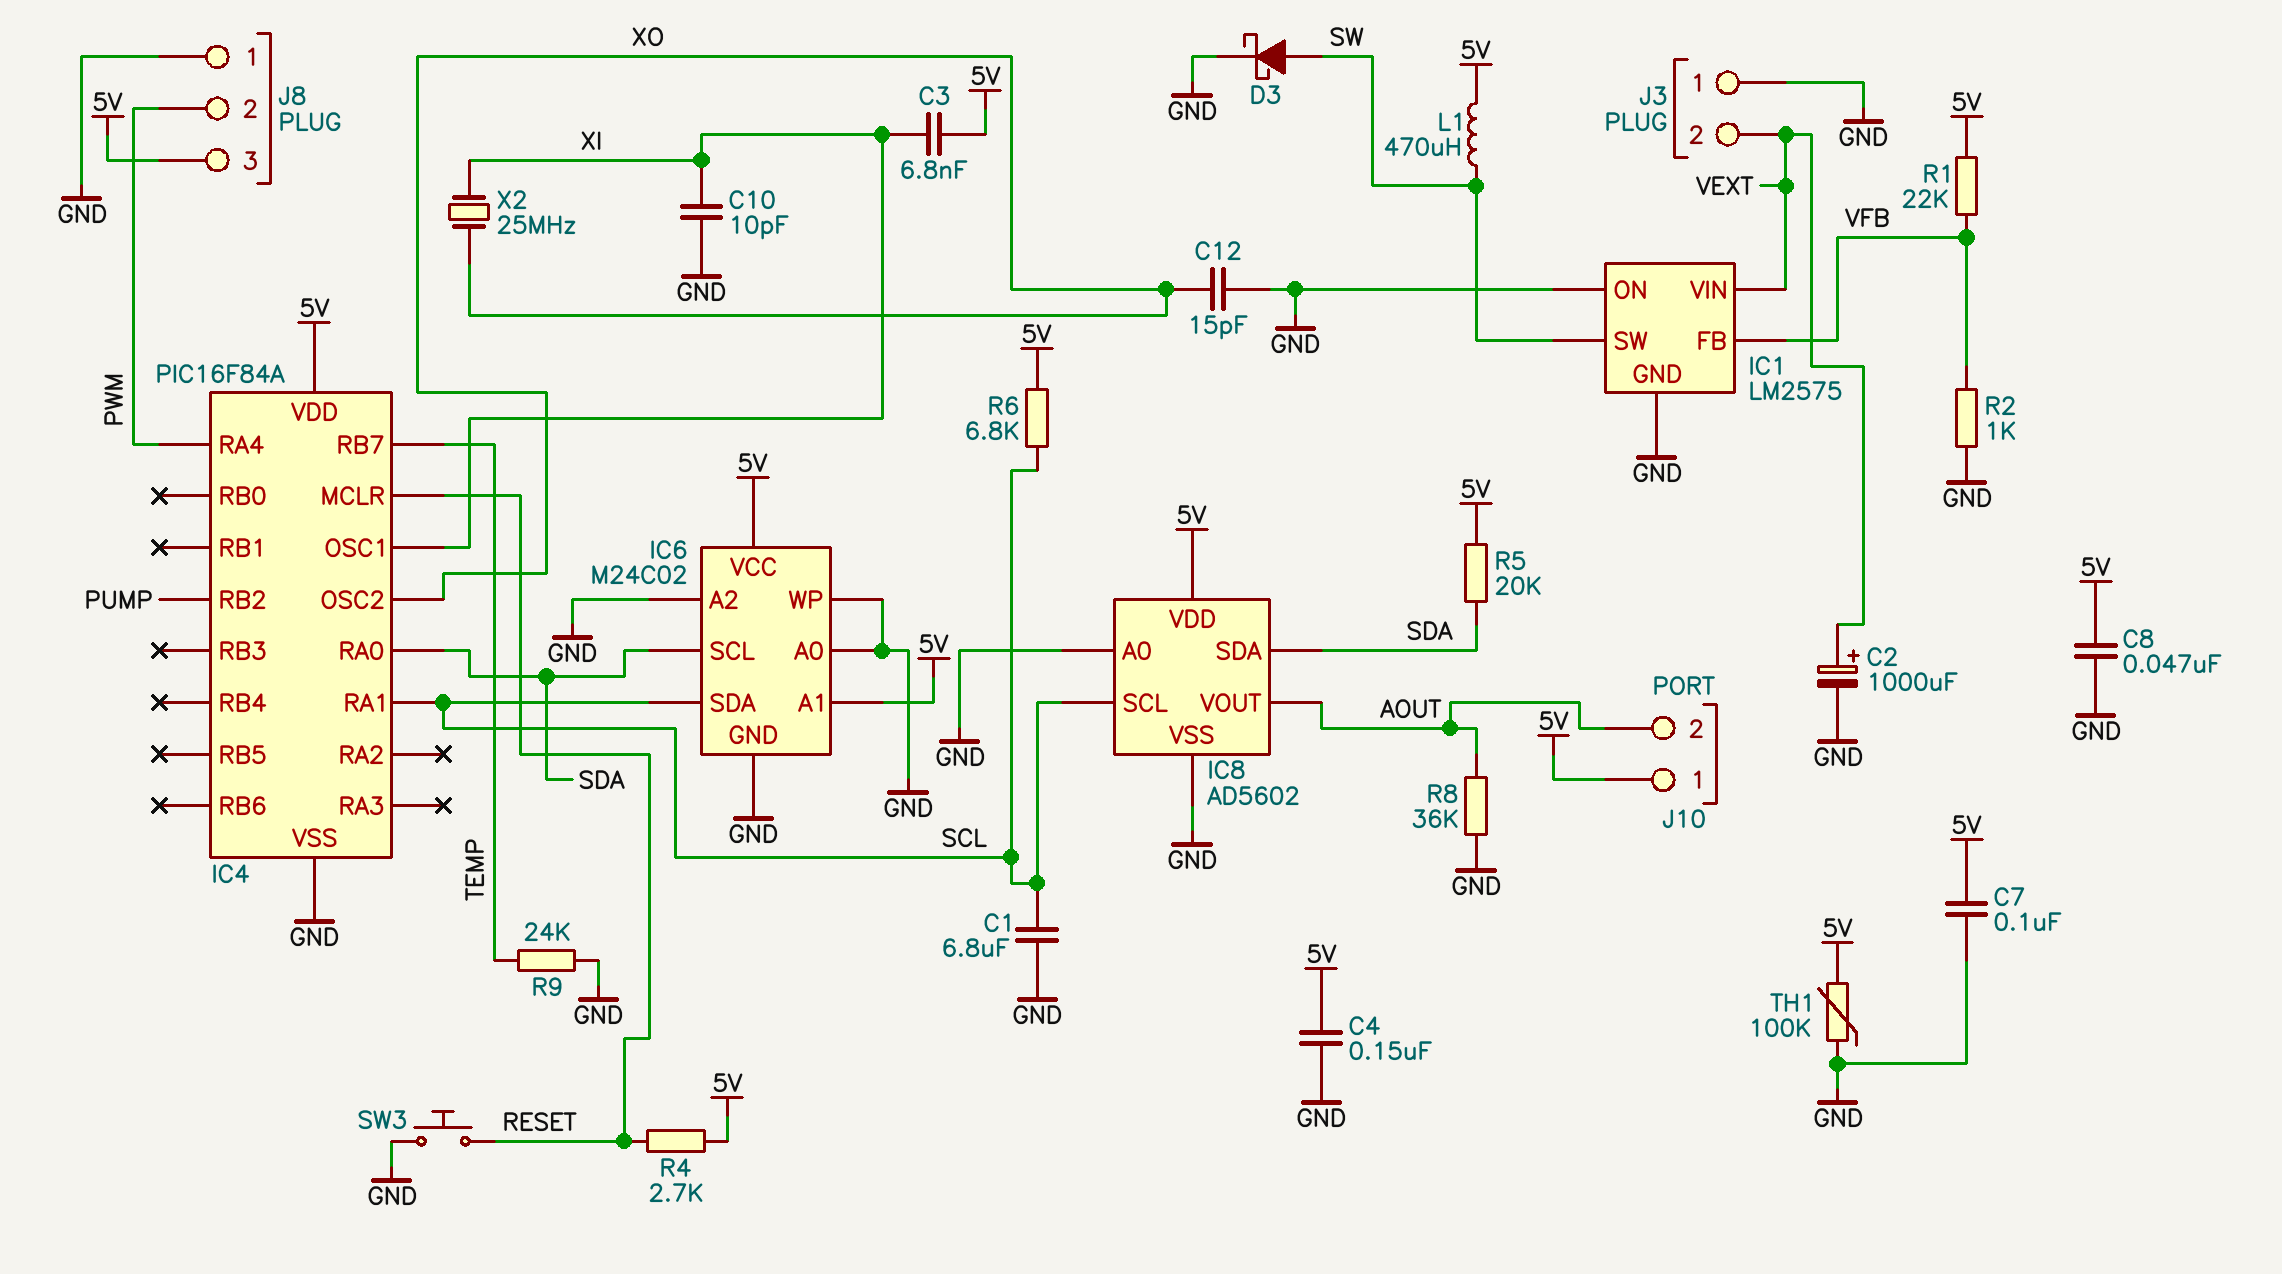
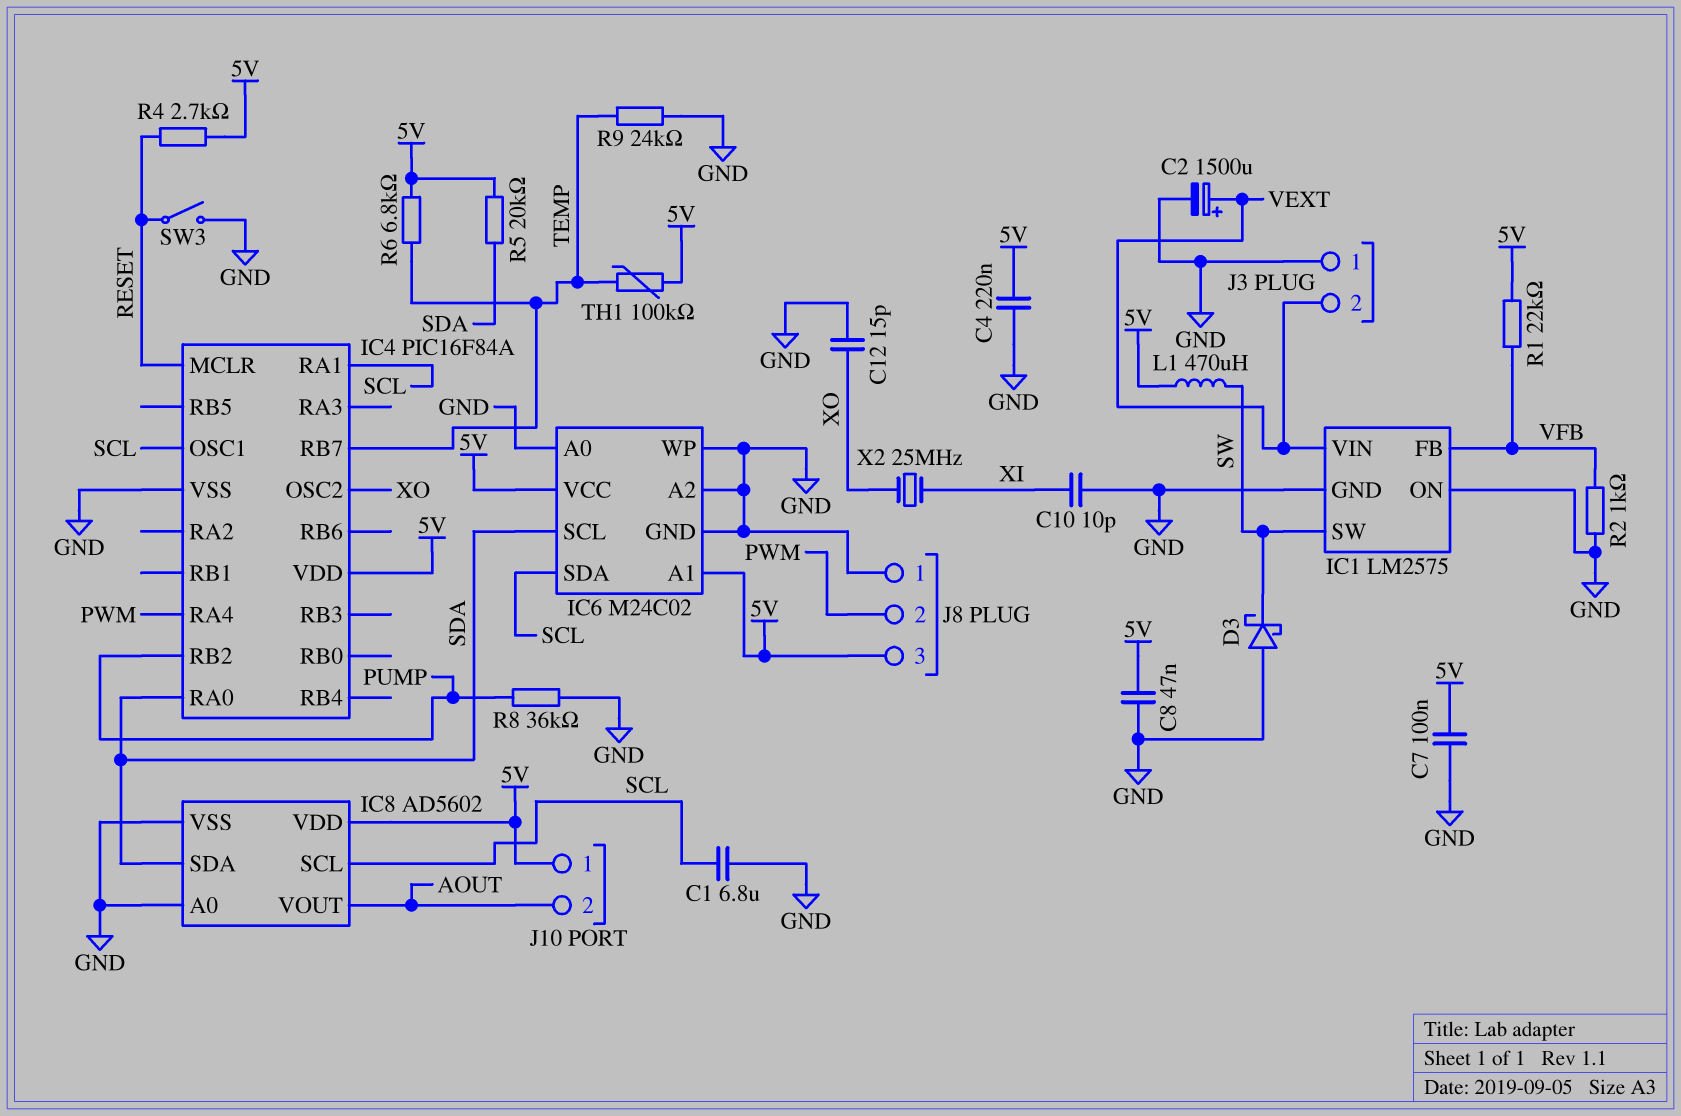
C2: 1000uF (plus VEXT, minus GND) -> 1500uF (plus VEXT, minus GND)
C3: 6.8nF (5V, XI) -> none
C4: 150nF (5V, GND) -> 220nF (5V, GND)
D3: schottky (A SW, K GND) -> schottky (A GND, K SW)
IC4 pin OSC1: XI -> SCL
R6: 6.8k (5V, SCL) -> 6.8k (5V, TEMP)
R8: 36k (AOUT, GND) -> 36k (GND, PUMP)
SW3: button (GND, RESET) -> switch (GND, RESET)
TH1: 100k (5V, GND) -> 100k (5V, TEMP)

